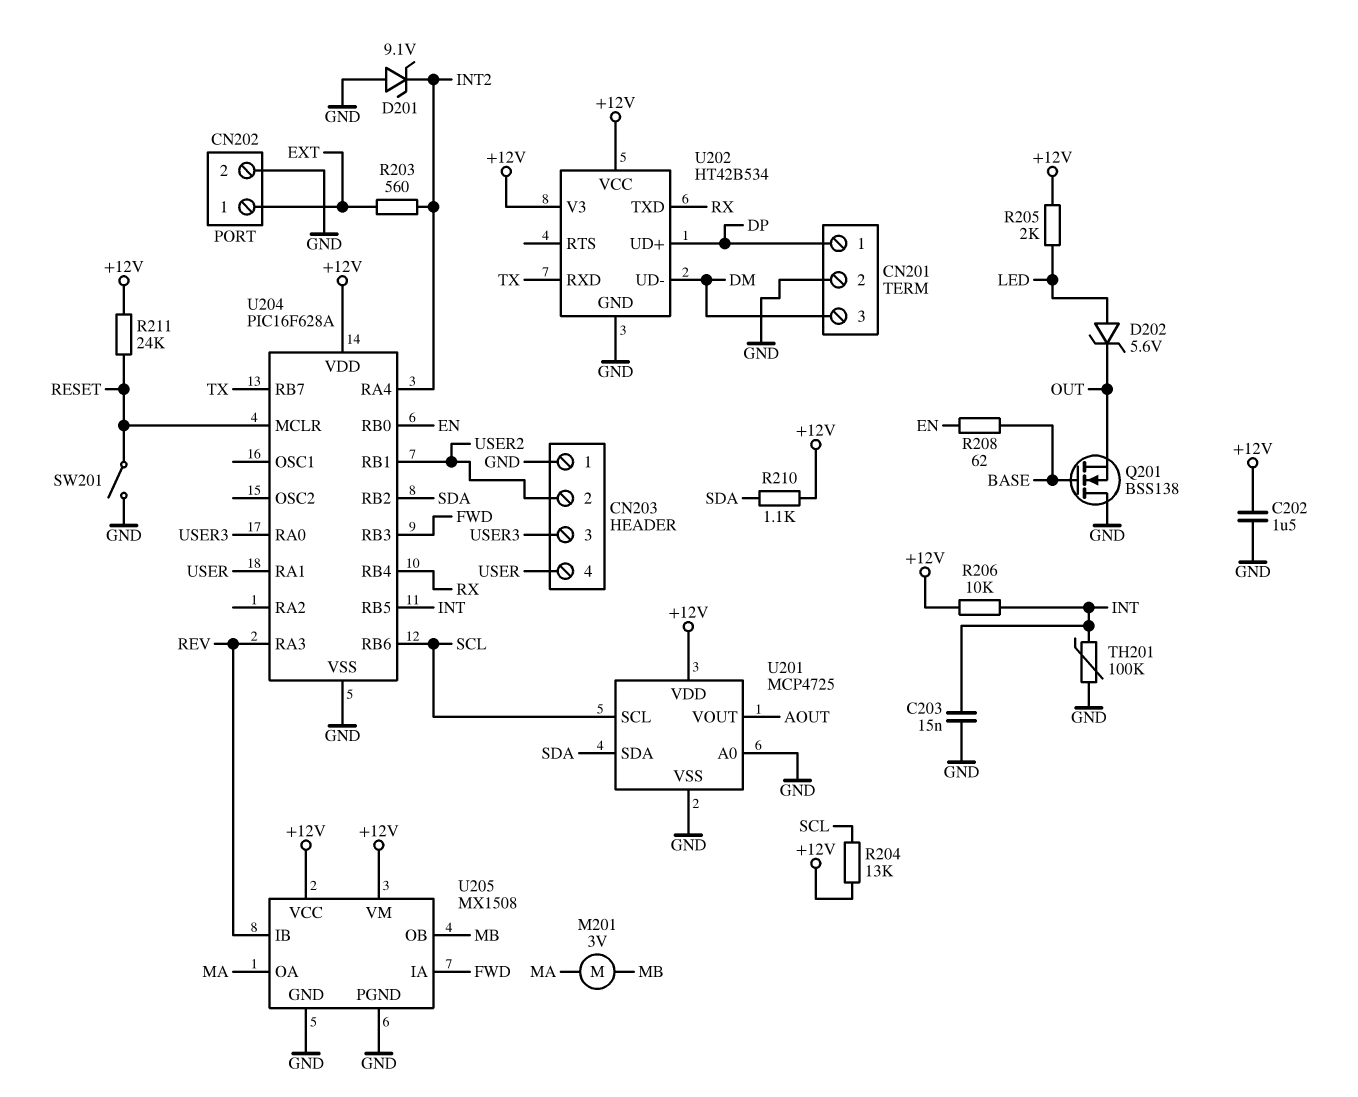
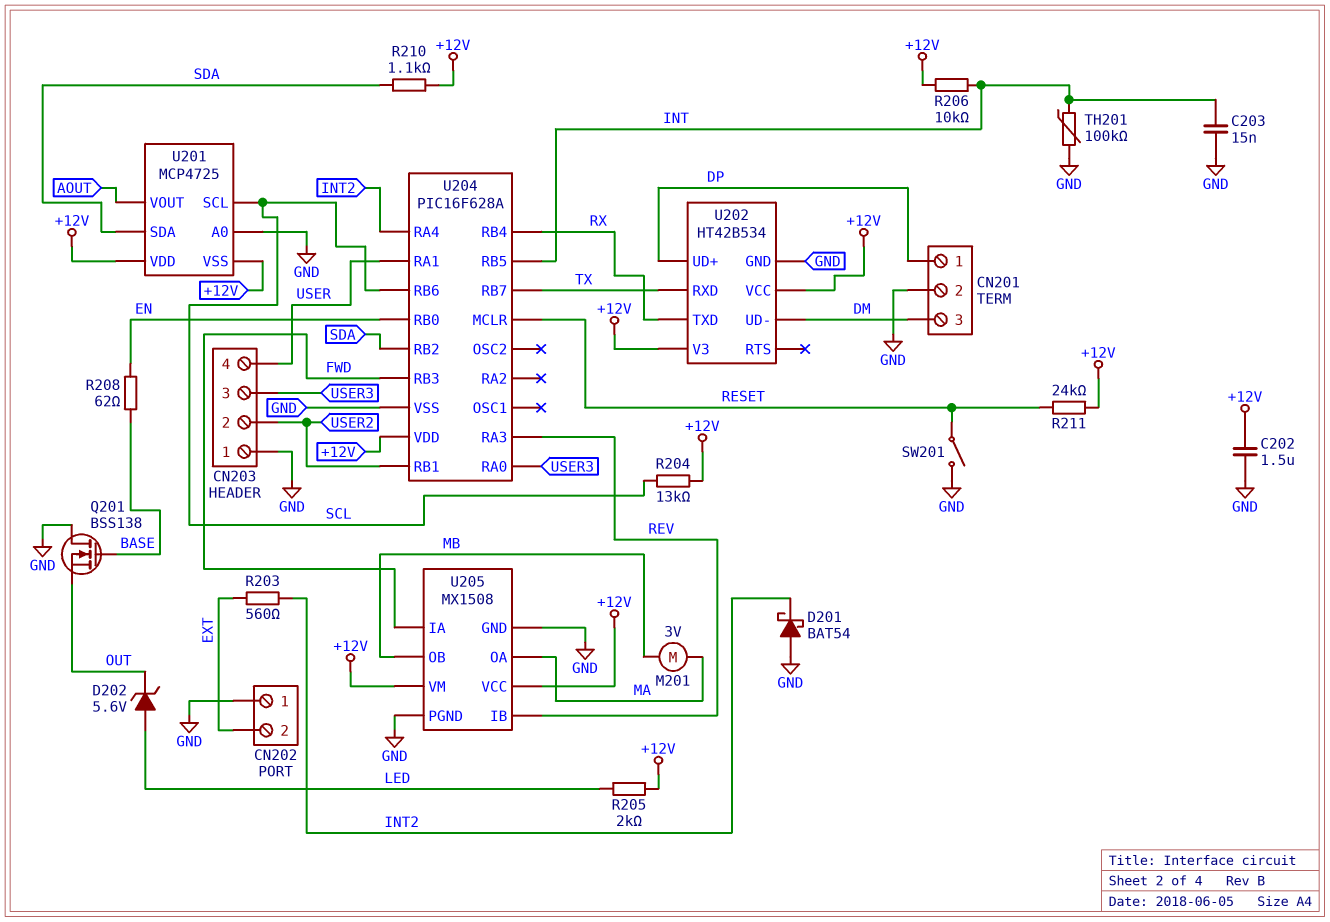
CN202 pin 1: EXT -> GND
CN202 pin 2: GND -> EXT
D201: zener 9.1V (A GND, K INT2) -> schottky BAT54 (A GND, K INT2)
U201 pin VSS: GND -> +12V

